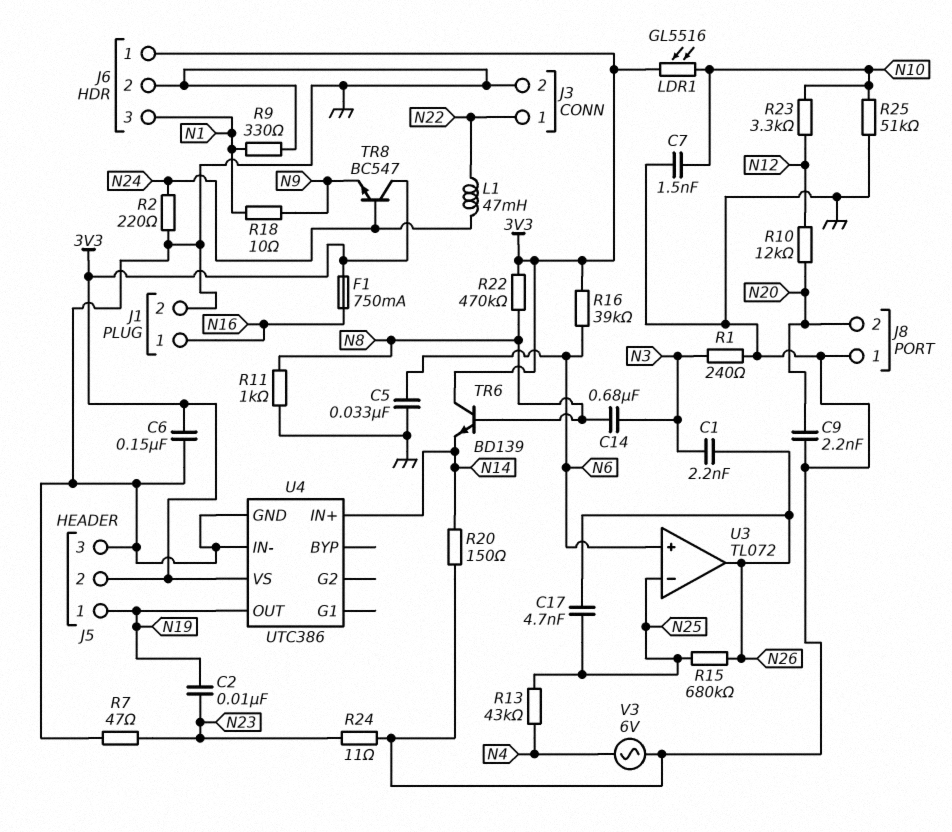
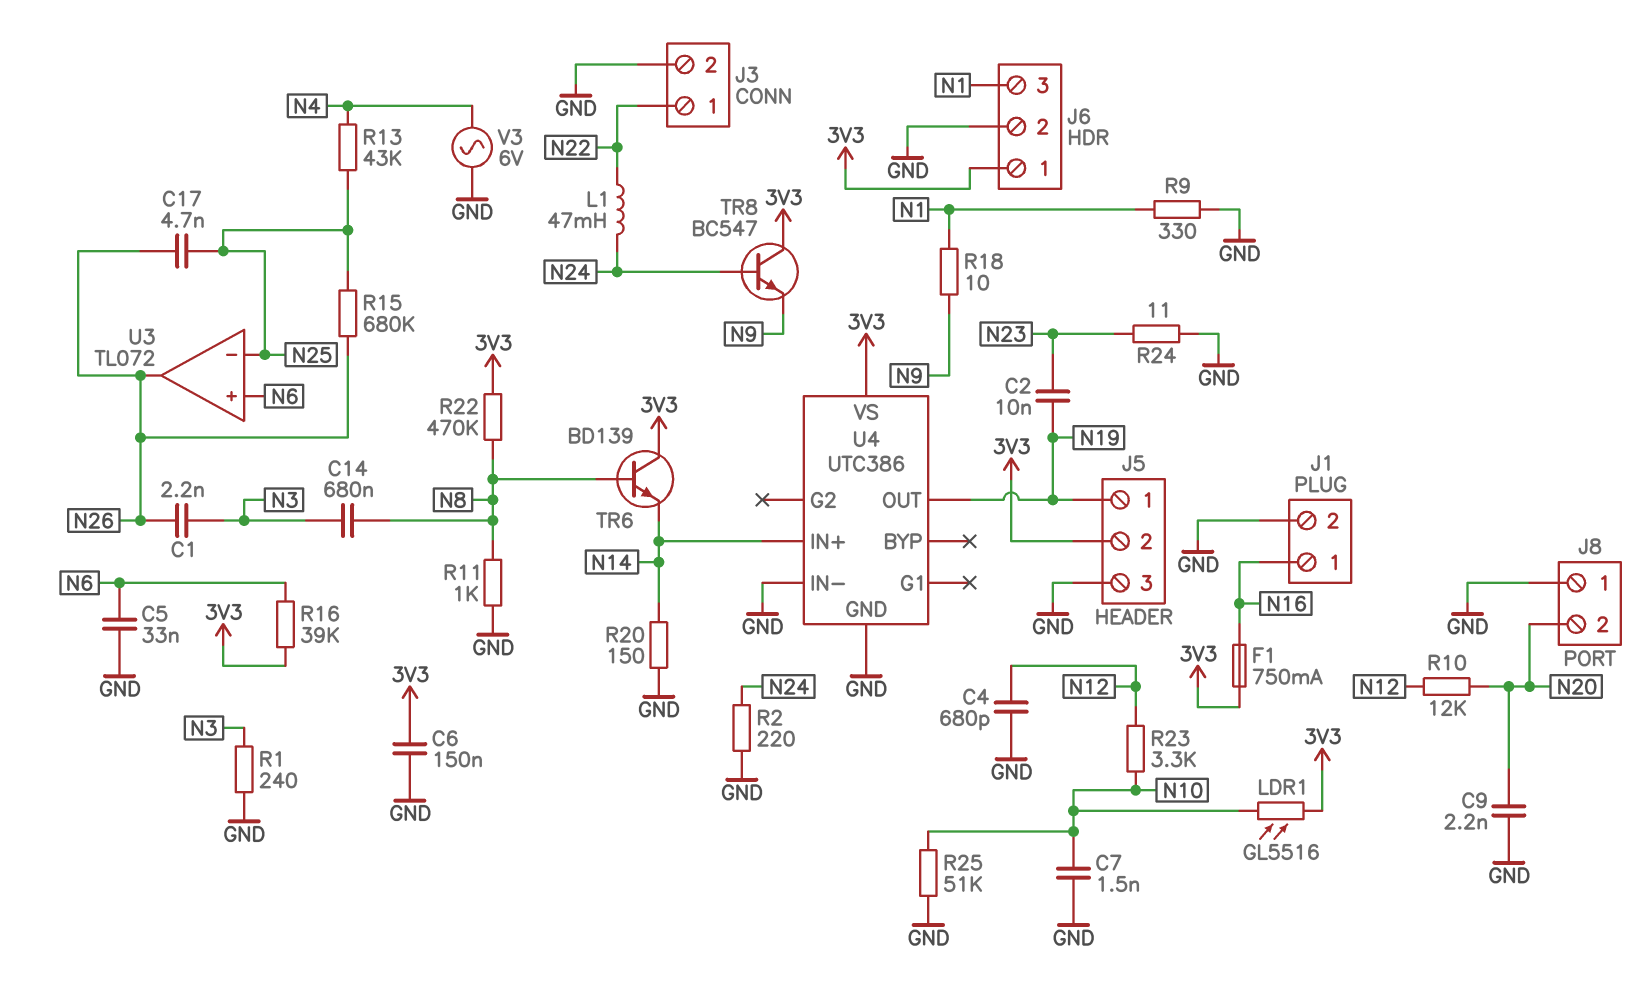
C4: none -> 680pF (GND, N12)
R7: 47 (GND, N23) -> none

